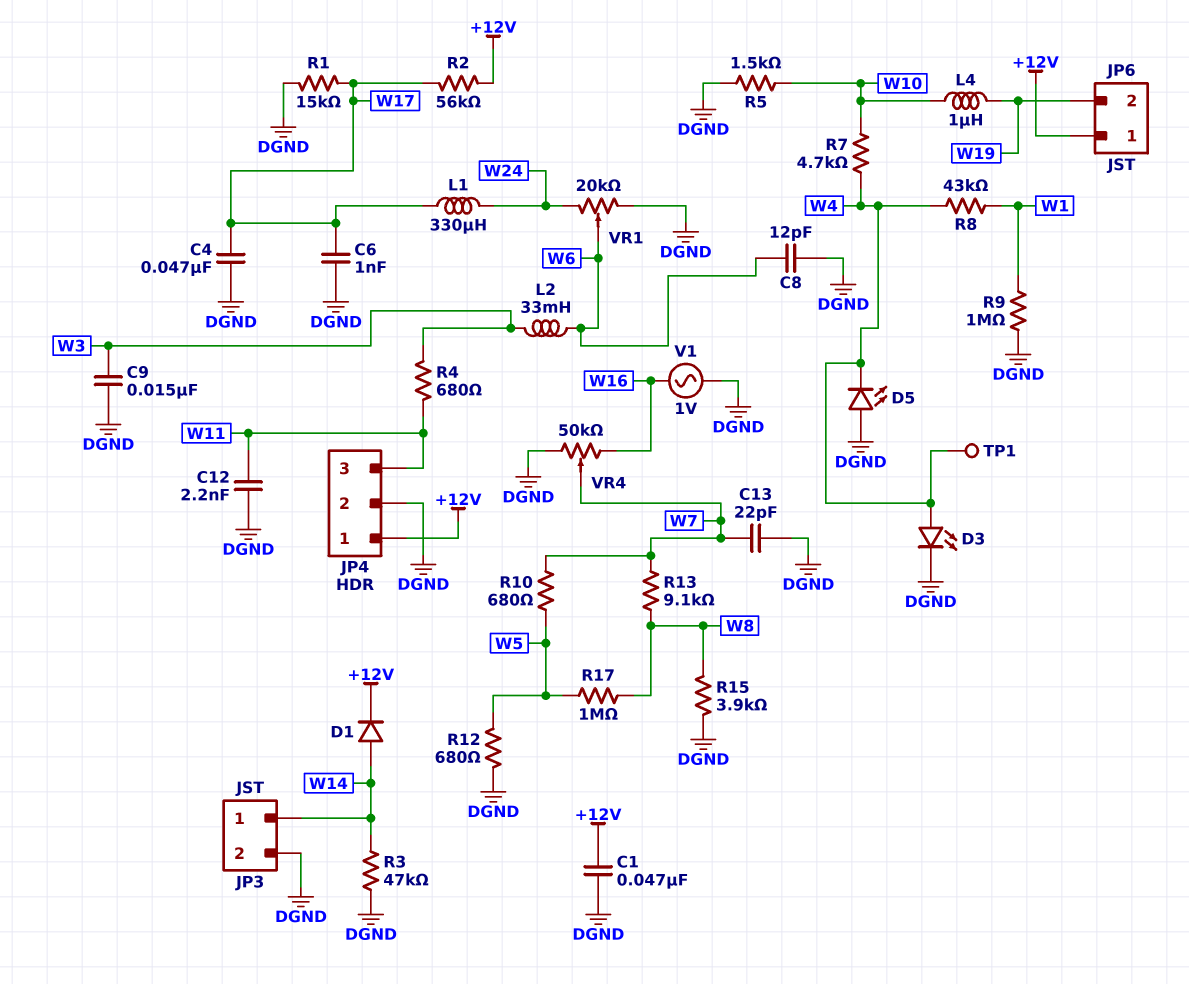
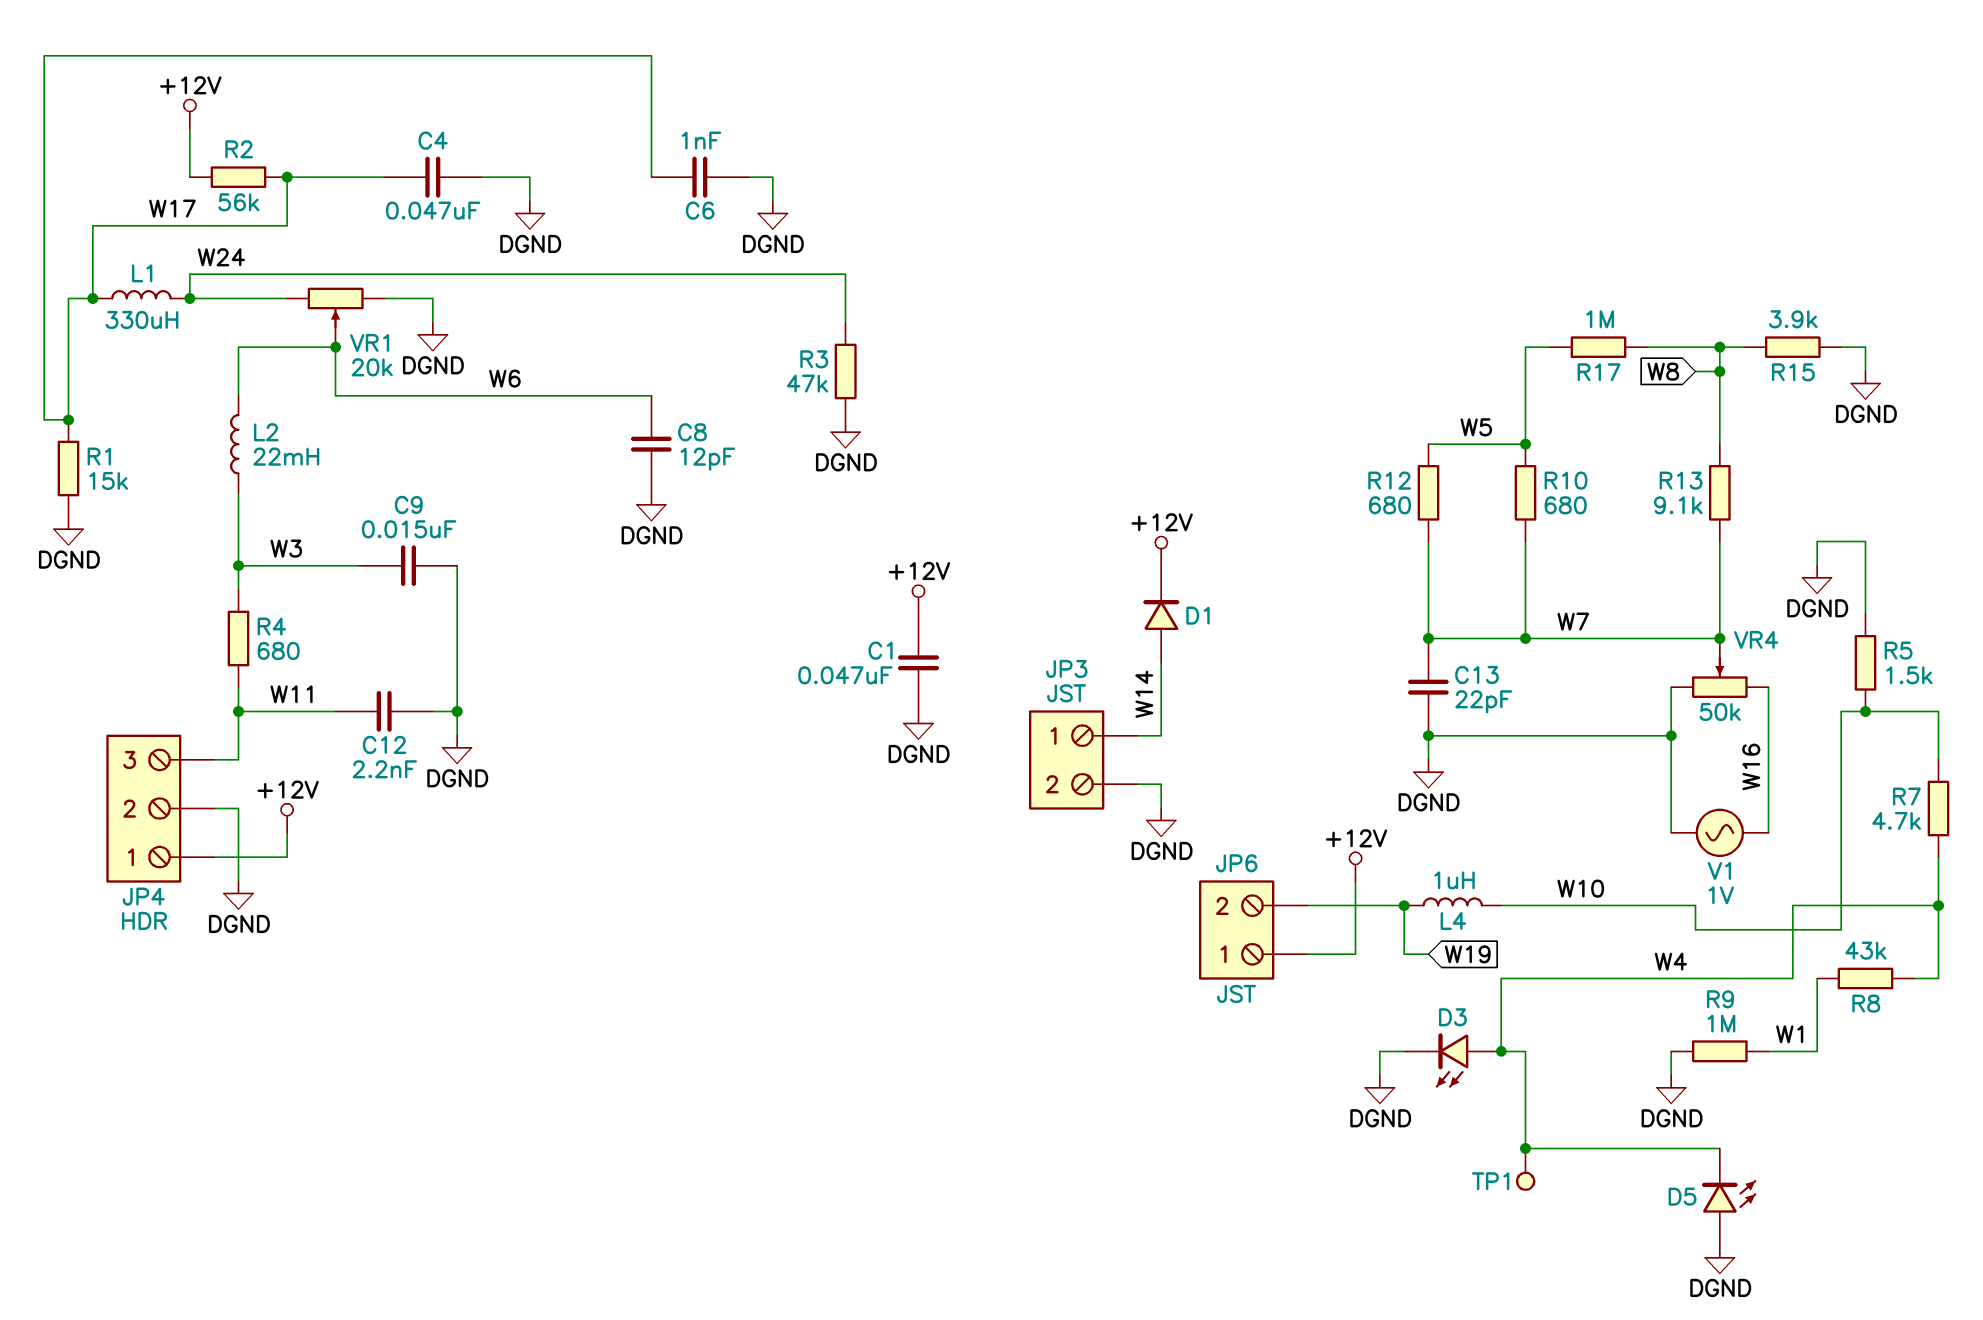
L2: 33mH (W3, W6) -> 22mH (W3, W6)
R3: 47k (DGND, W14) -> 47k (DGND, W24)
R12: 680 (DGND, W5) -> 680 (W5, W7)

